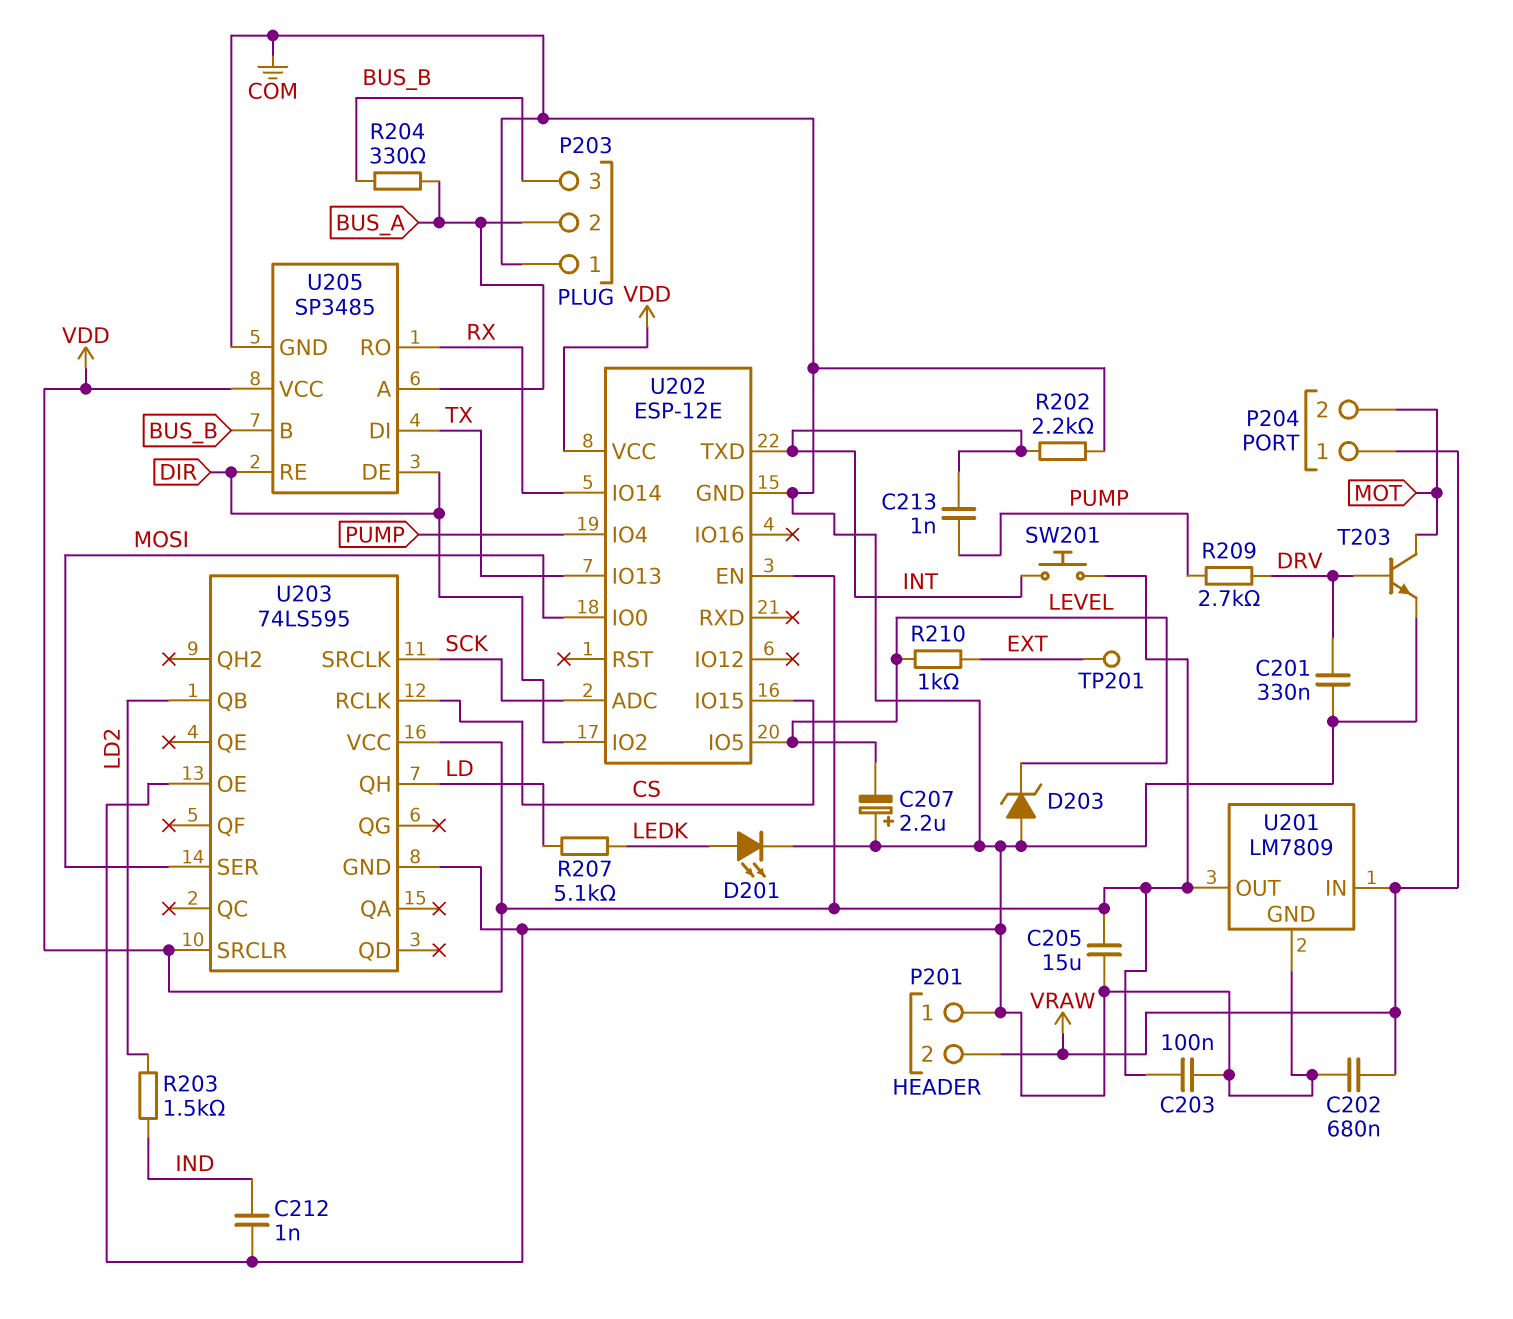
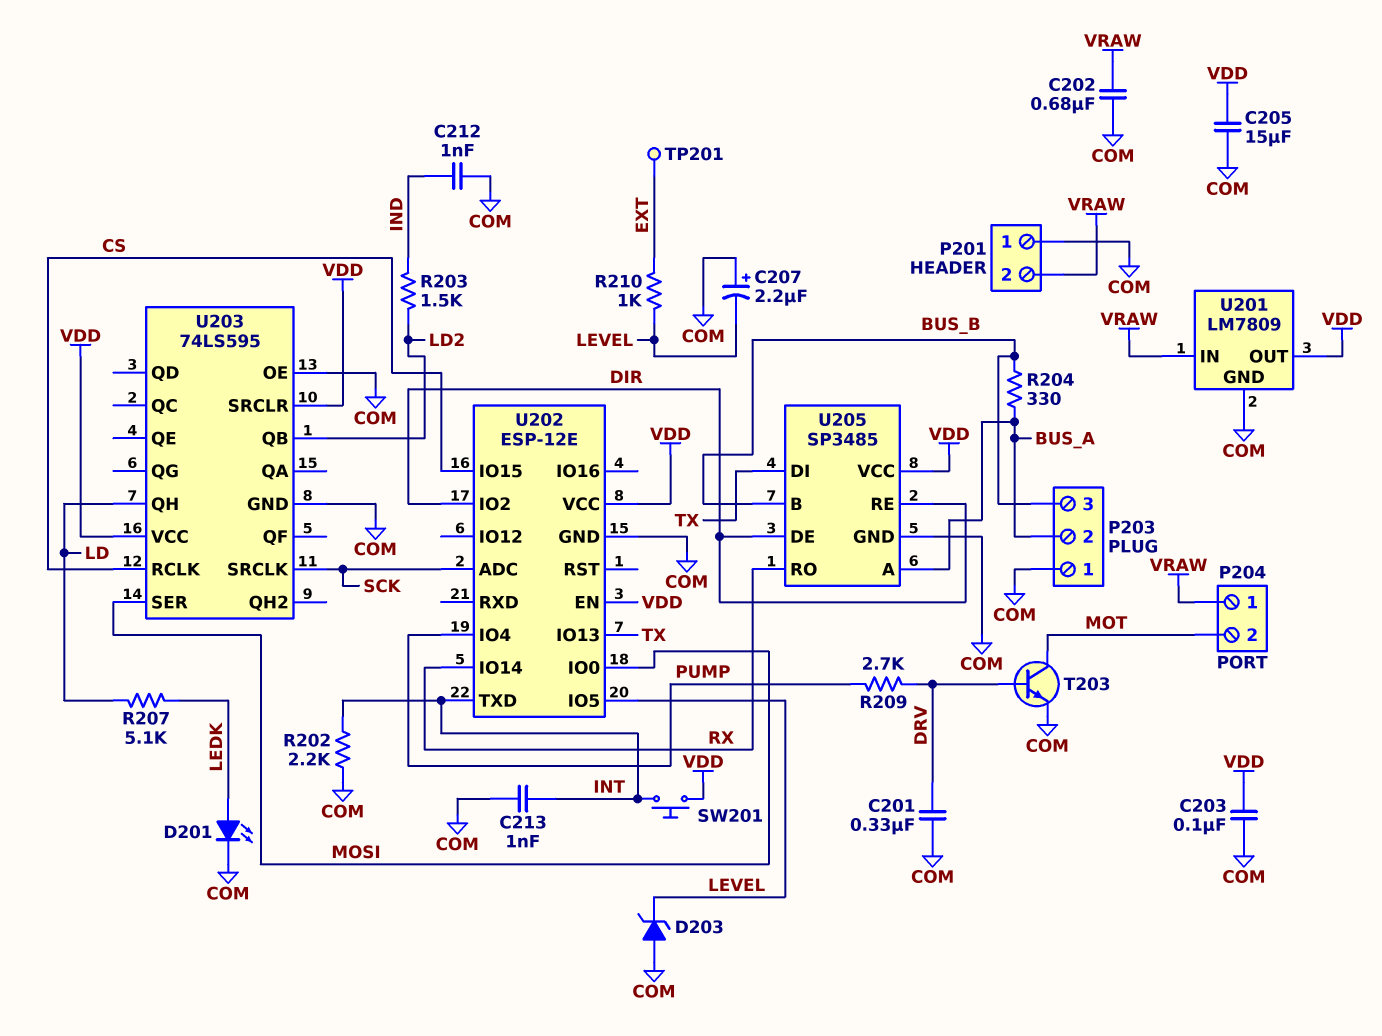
C213: 1nF (INT, PUMP) -> 1nF (COM, INT)

